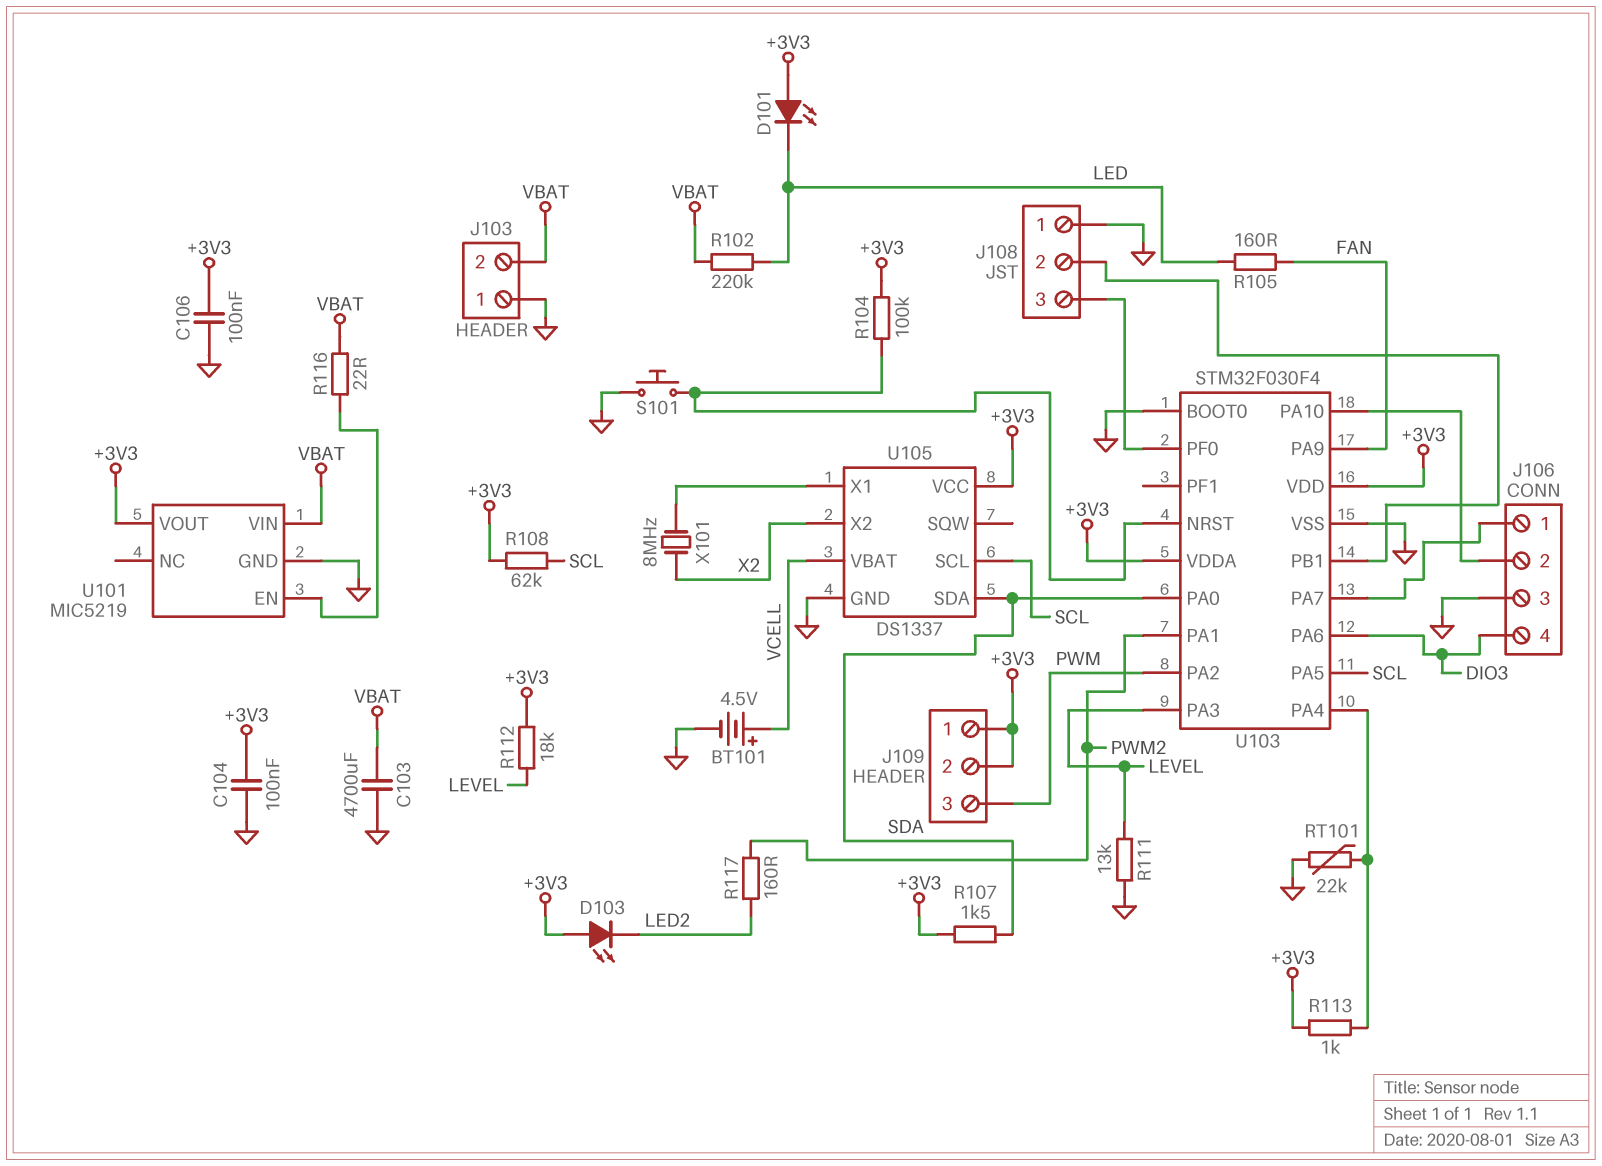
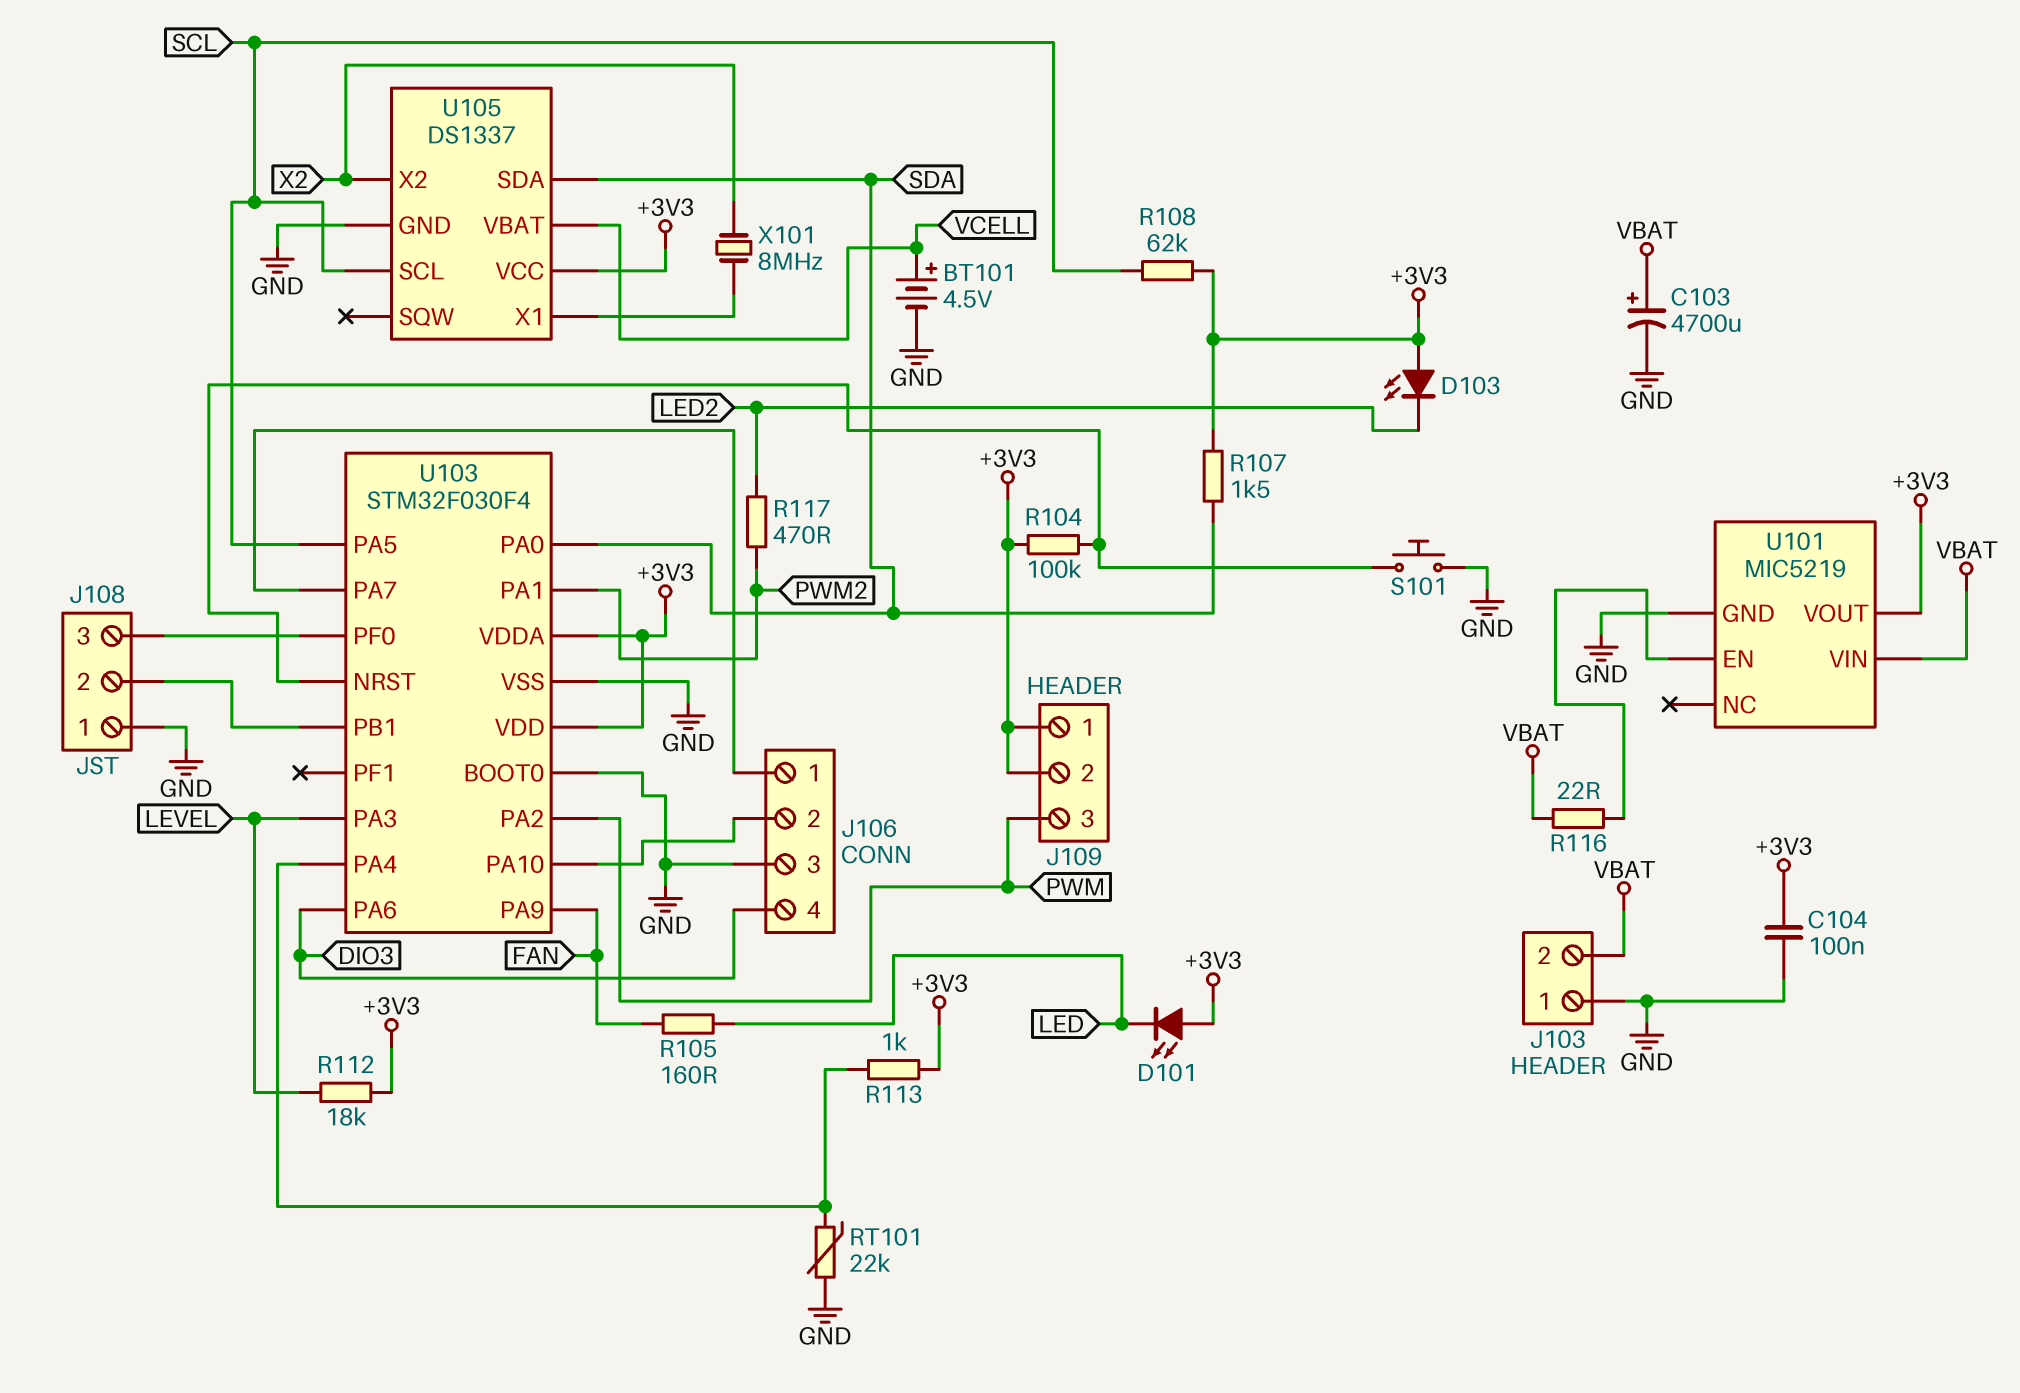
C103: 4700uF (GND, VBAT) -> 4700uF (plus VBAT, minus GND)
C106: 100nF (+3V3, GND) -> none
R102: 220k (LED, VBAT) -> none
R111: 13k (GND, LEVEL) -> none
R117: 160 (LED2, PWM2) -> 470 (LED2, PWM2)

